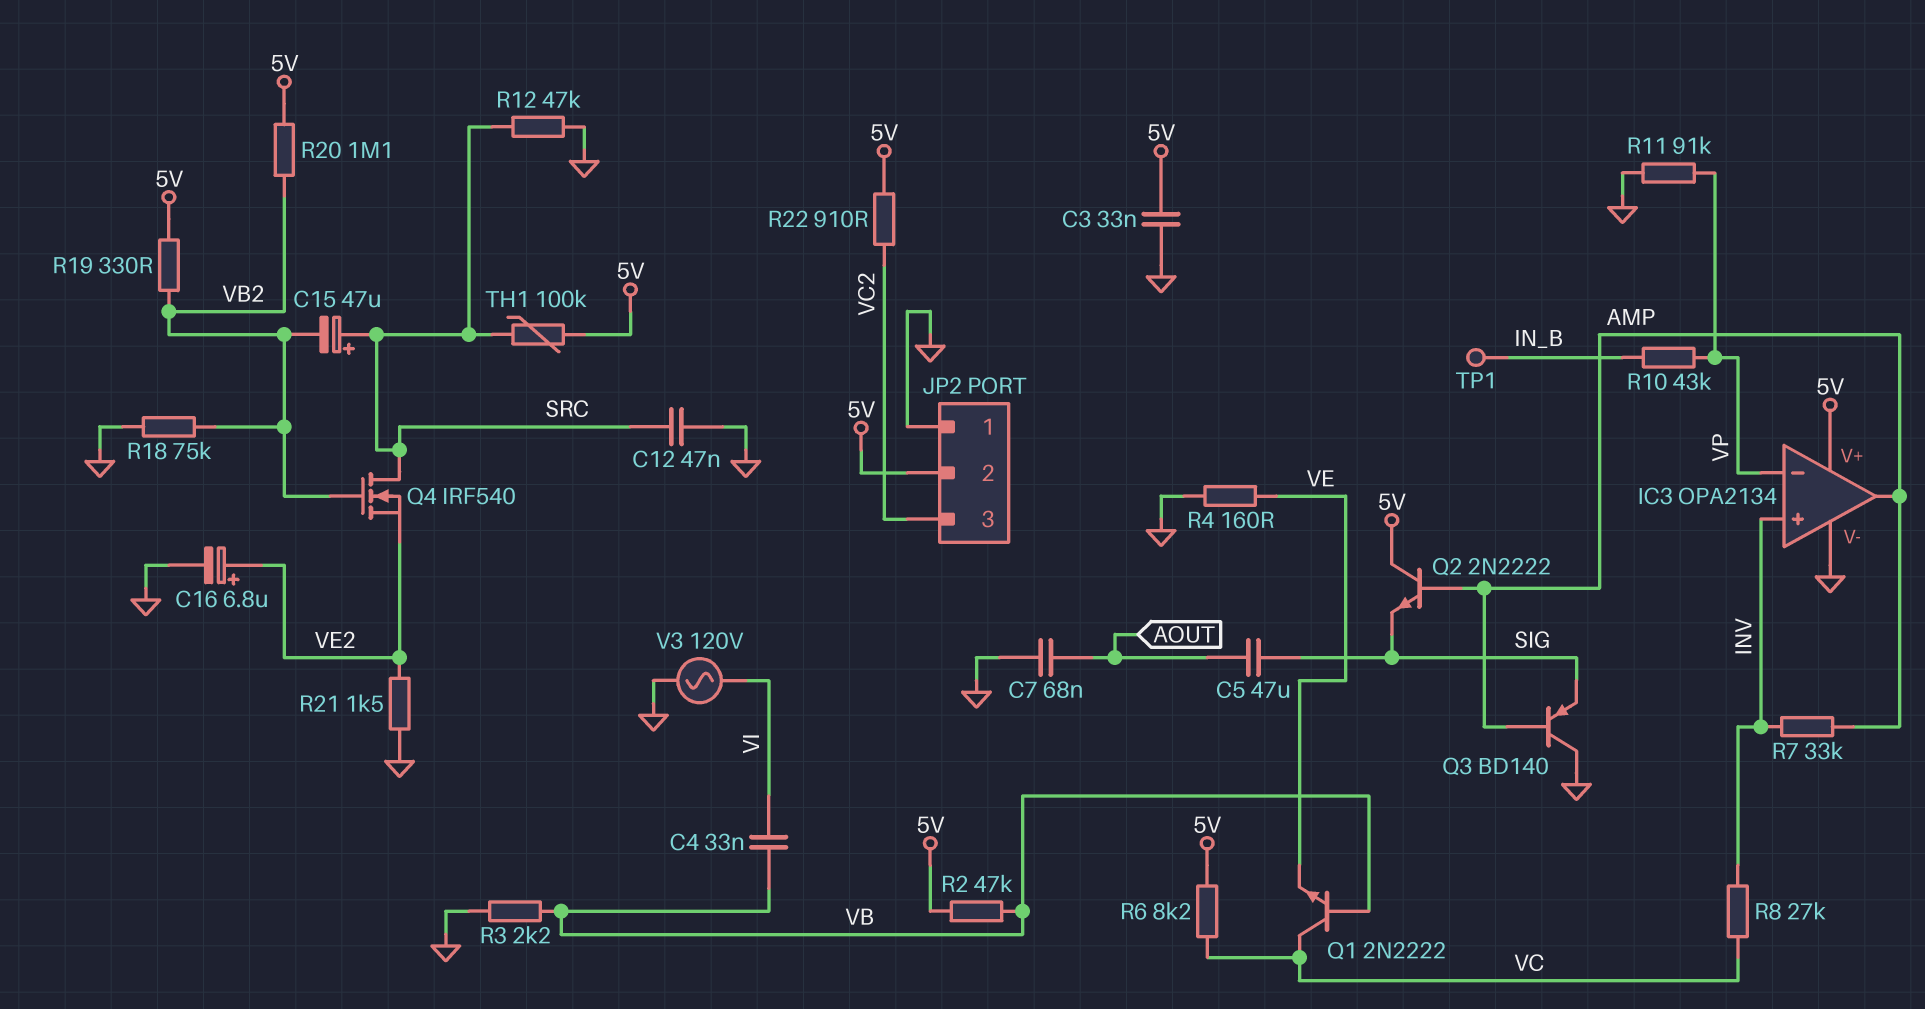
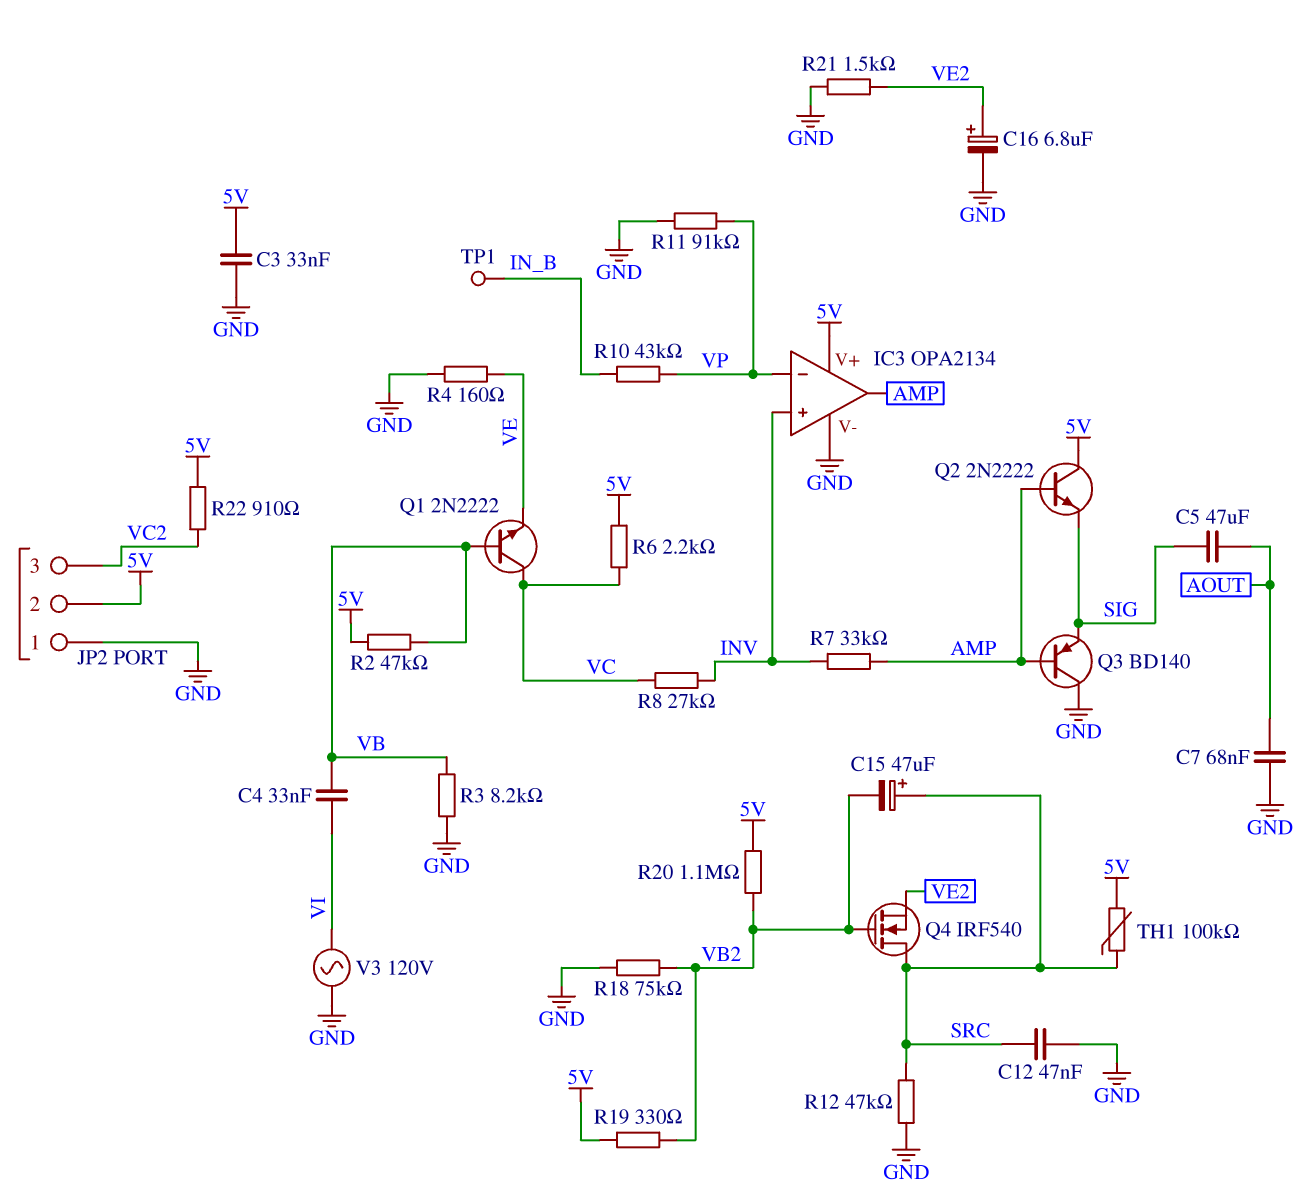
R3: 2.2k (GND, VB) -> 8.2k (GND, VB)
R6: 8.2k (5V, VC) -> 2.2k (5V, VC)

